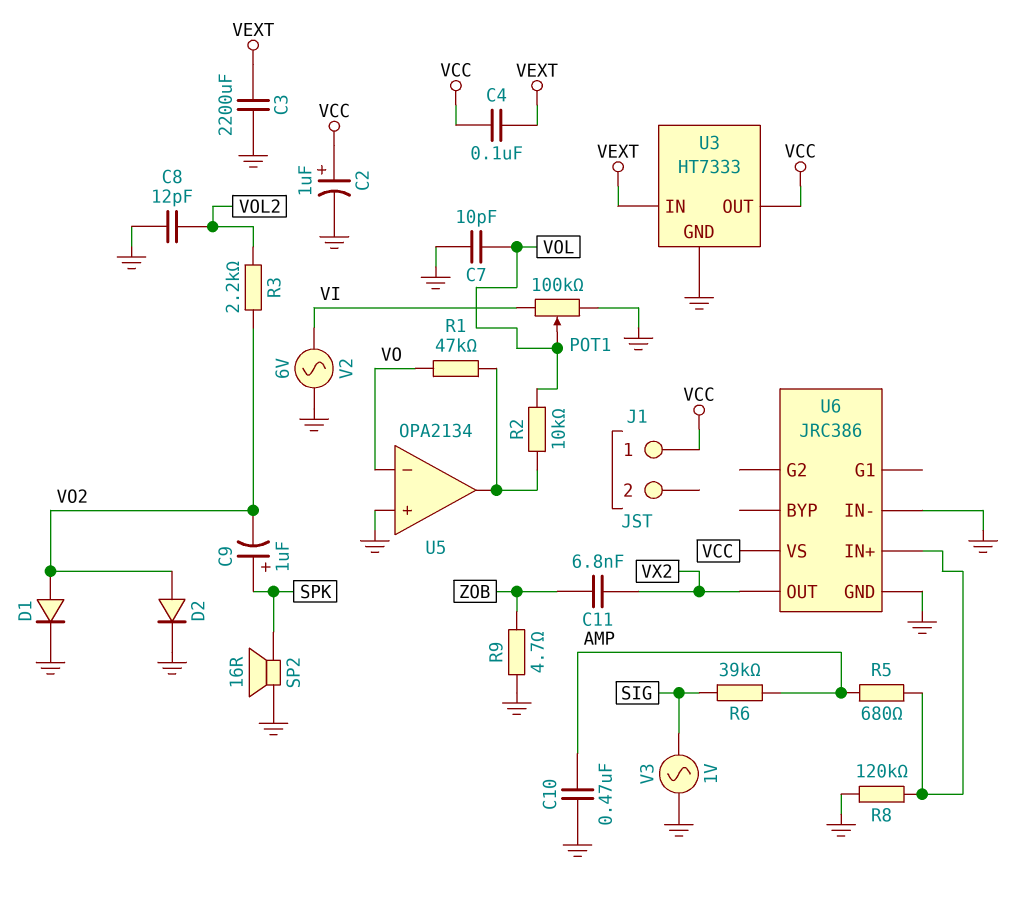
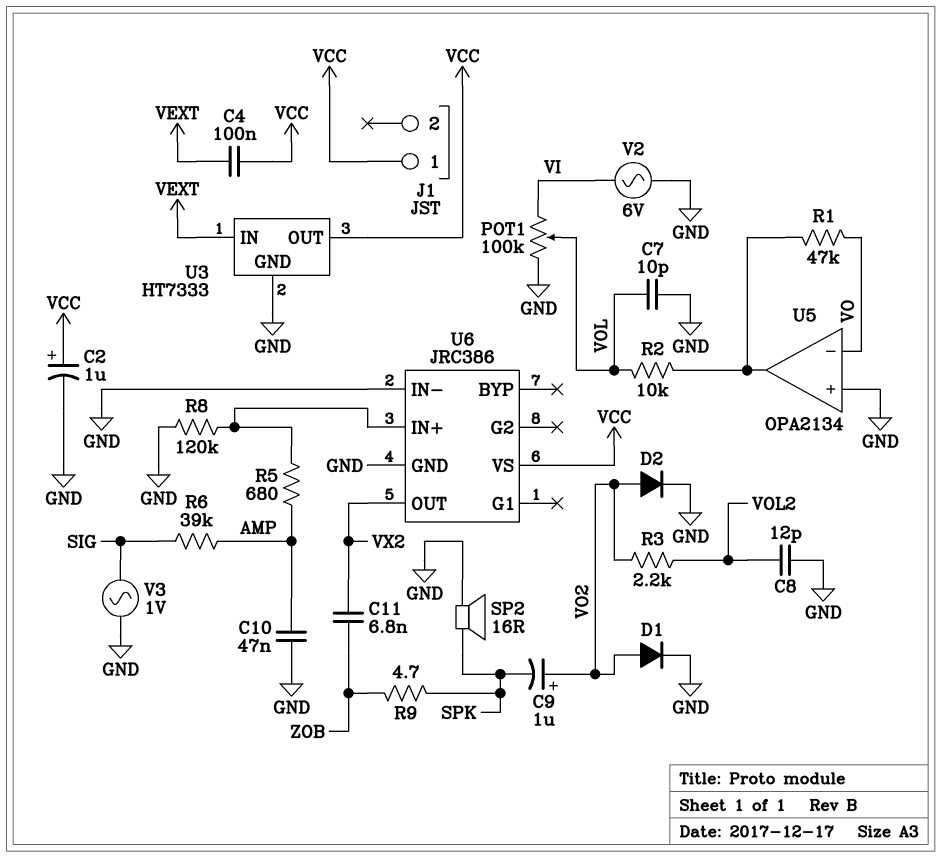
C3: 2200uF (GND, VEXT) -> none
C9: 1uF (plus SPK, minus VO2) -> 1uF (plus VO2, minus SPK)
C10: 470nF (AMP, GND) -> 47nF (AMP, GND)
R9: 4.7 (GND, ZOB) -> 4.7 (SPK, ZOB)

